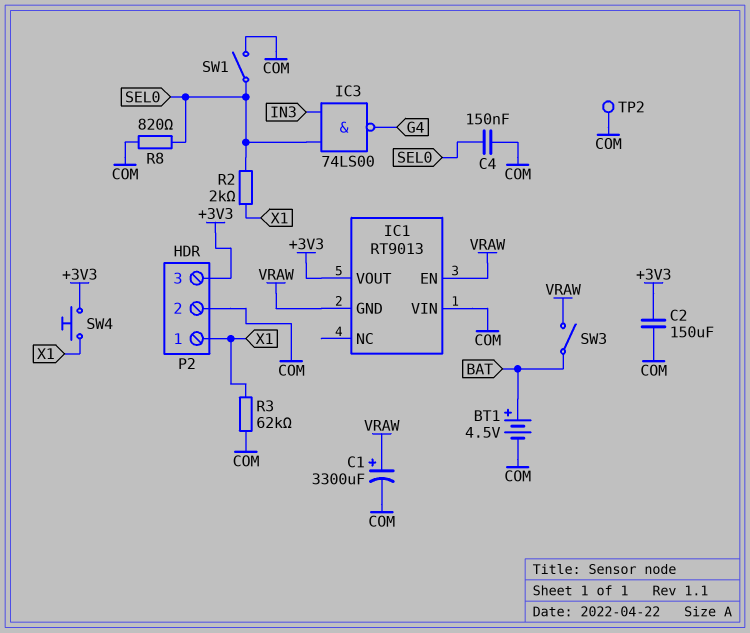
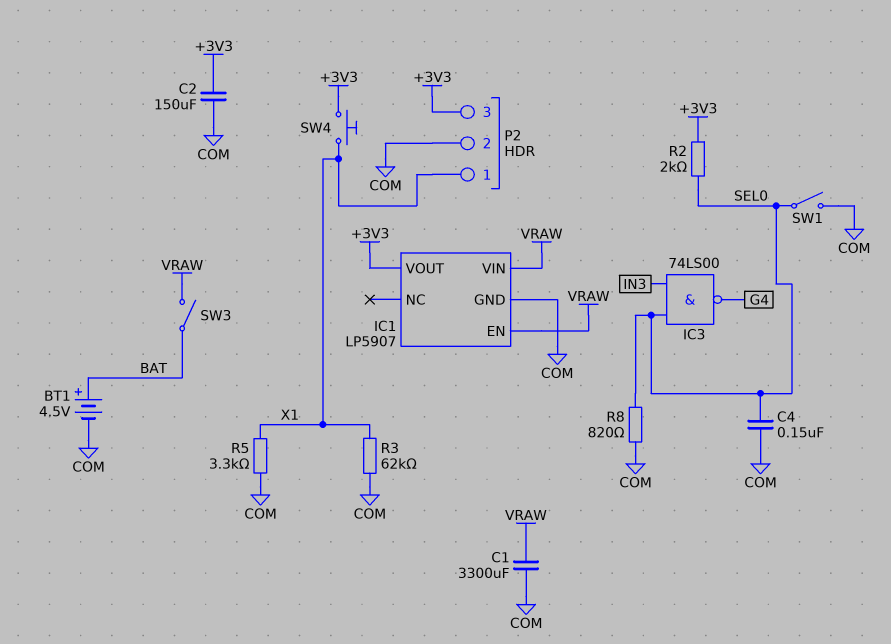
C1: 3300uF (plus VRAW, minus COM) -> 3300uF (COM, VRAW)
IC1: RT9013 -> LP5907
IC1 pin GND: VRAW -> COM
IC1 pin VIN: COM -> VRAW
R2: 2k (SEL0, X1) -> 2k (+3V3, SEL0)
R5: none -> 3.3k (COM, X1)
TP2: test point (COM) -> none

